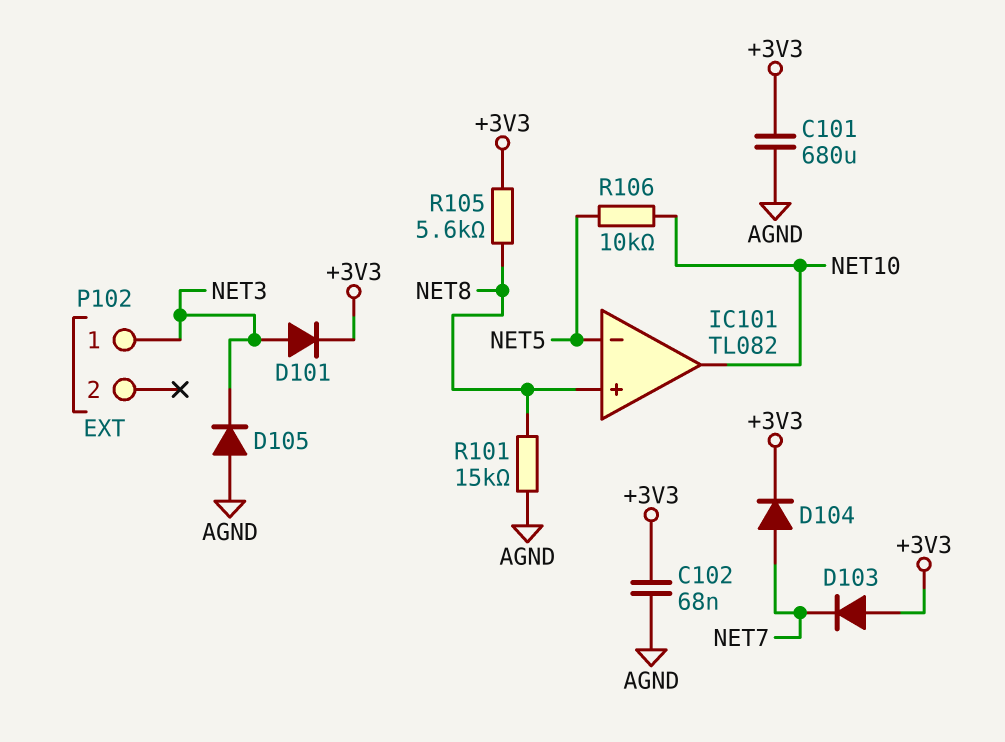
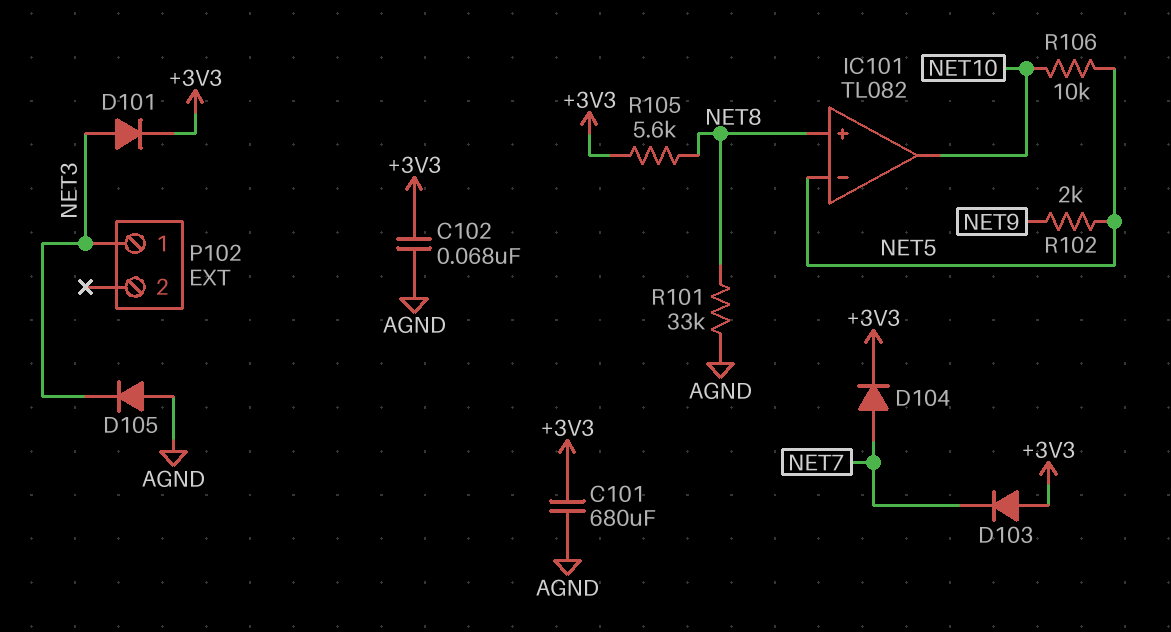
R101: 15k (AGND, NET8) -> 33k (AGND, NET8)
R102: none -> 2k (NET5, NET9)

